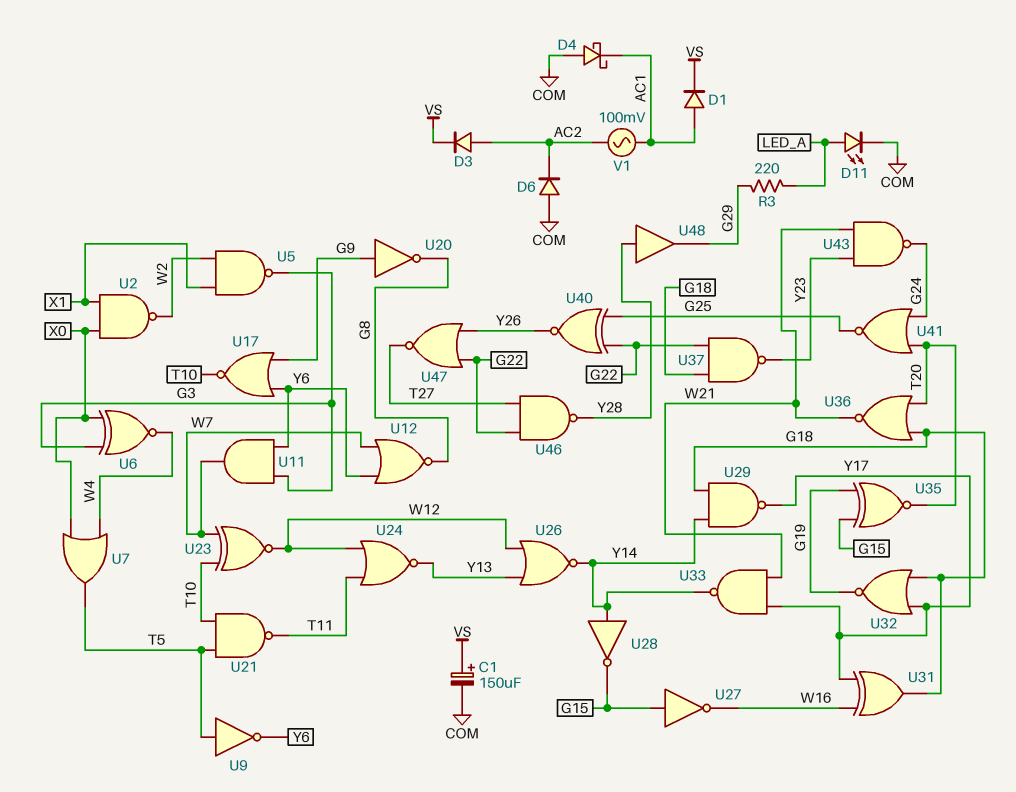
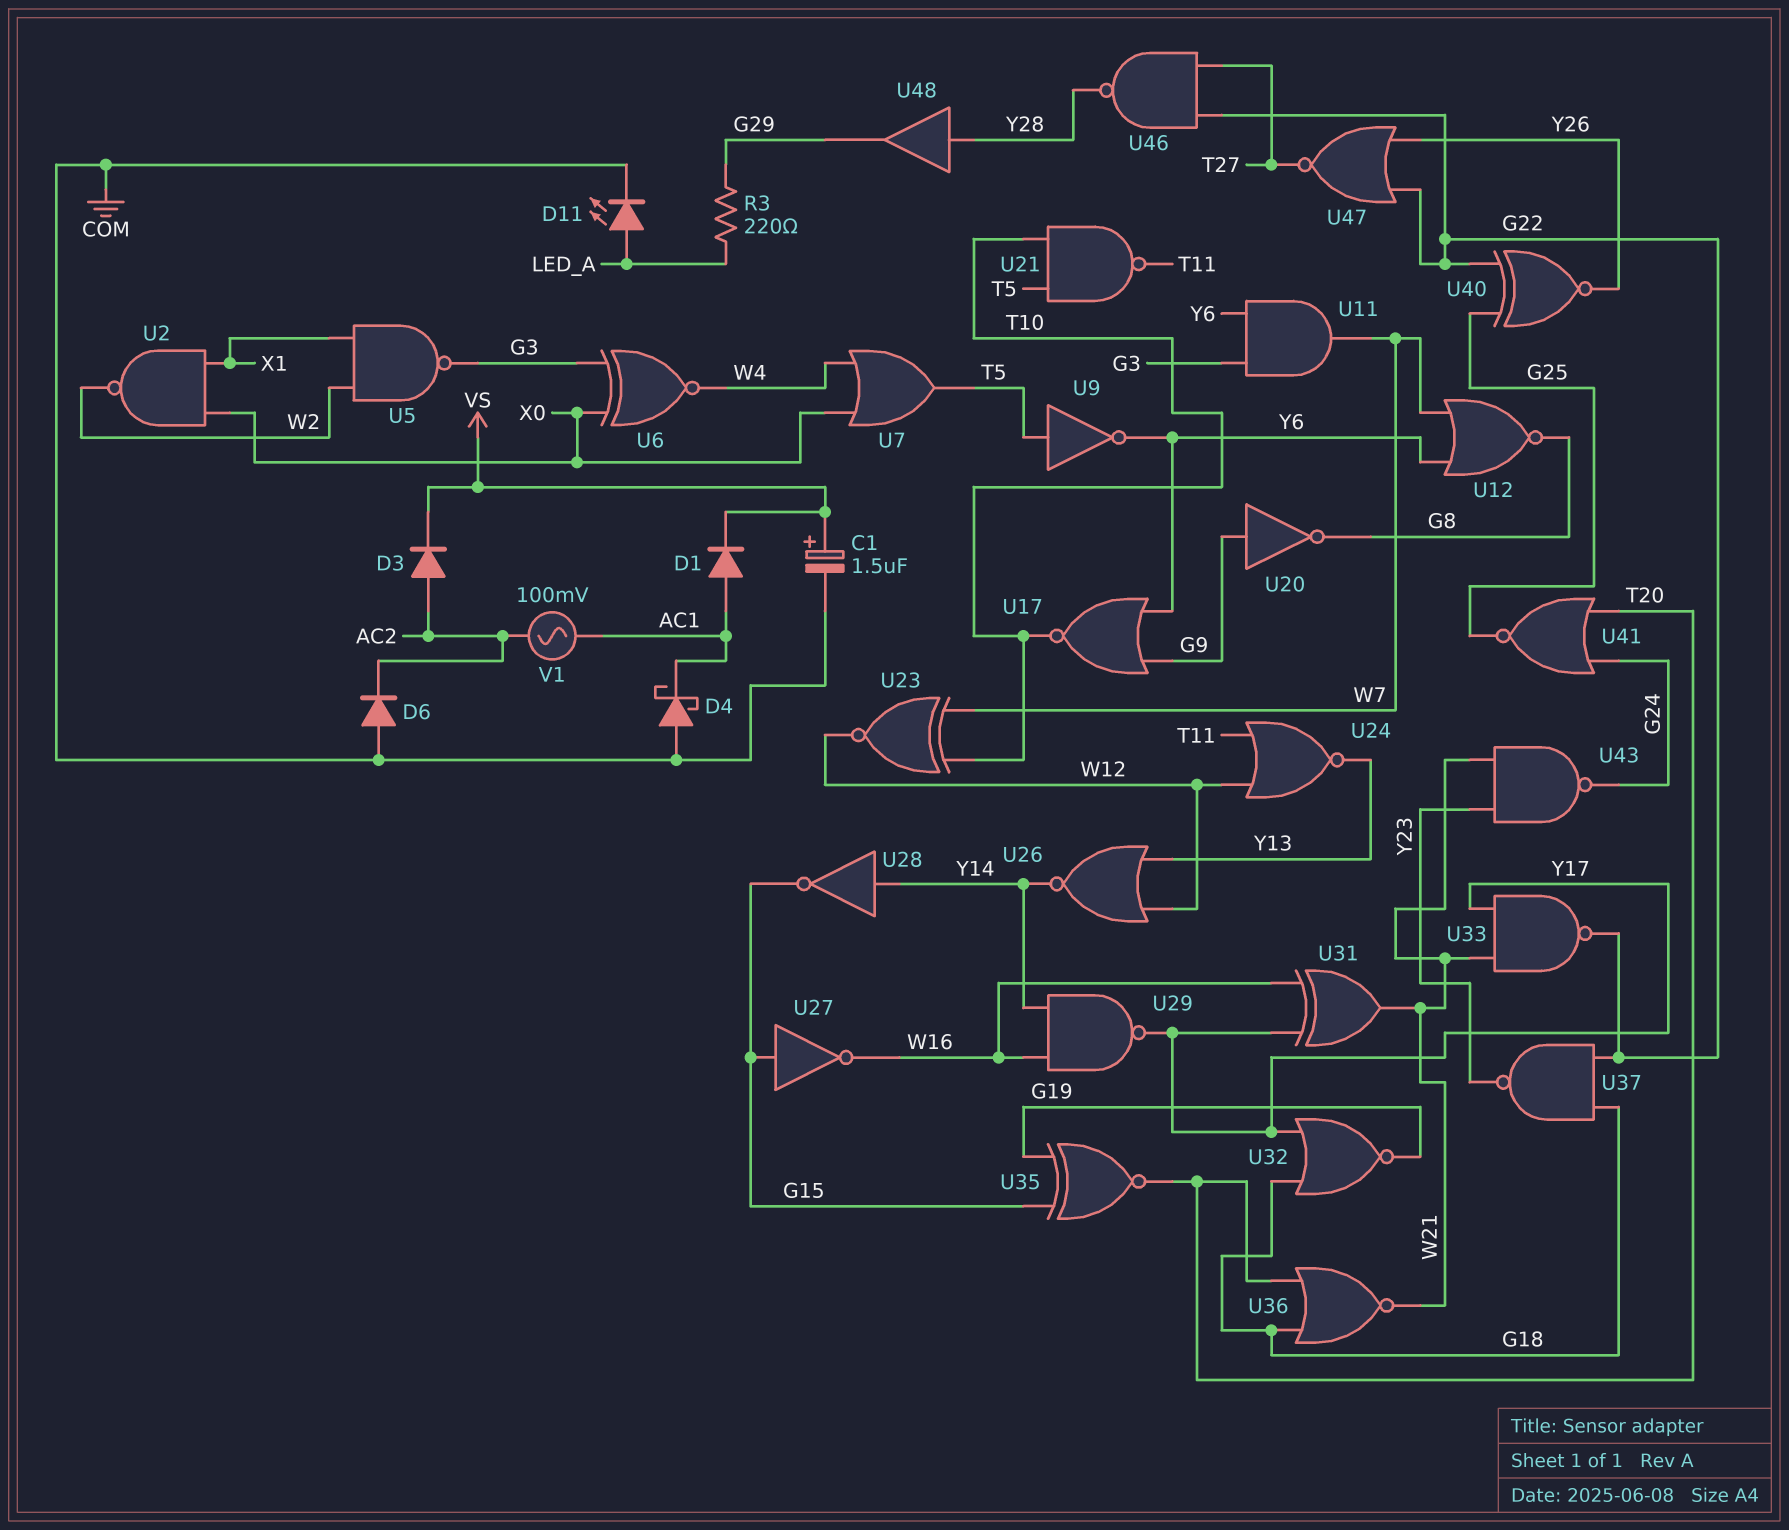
C1: 150uF (plus VS, minus COM) -> 1.5uF (plus VS, minus COM)
U29: NAND (in G18, in Y14, out Y17) -> NAND (in W16, in Y14, out Y17)
U31: XOR (in W16, in Y17, out G18) -> XOR (in W16, in Y17, out W21)
U33: NAND (in W21, in Y17, out Y14) -> NAND (in W21, in Y17, out G22)

